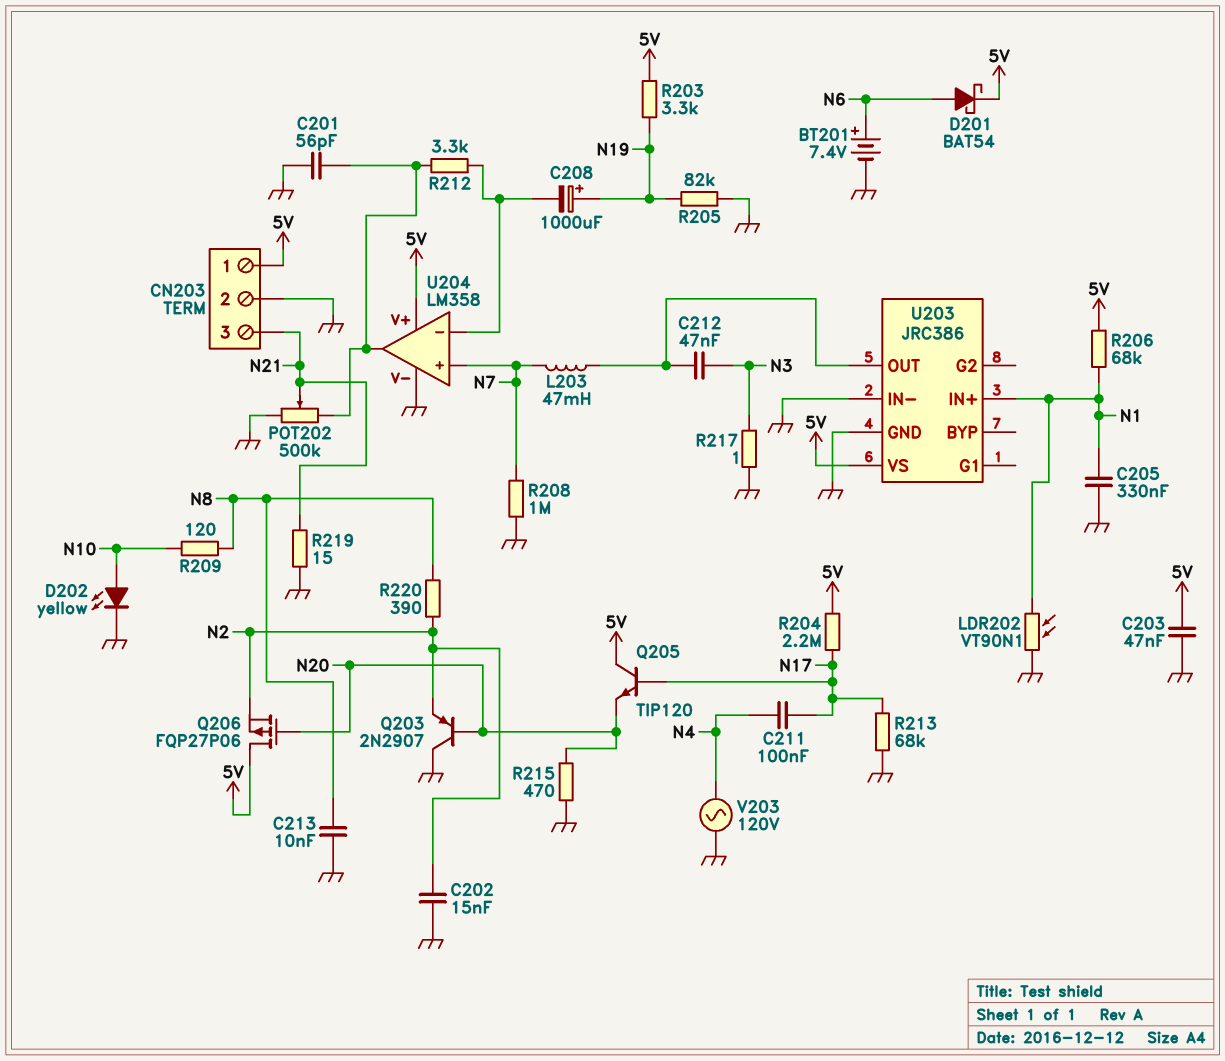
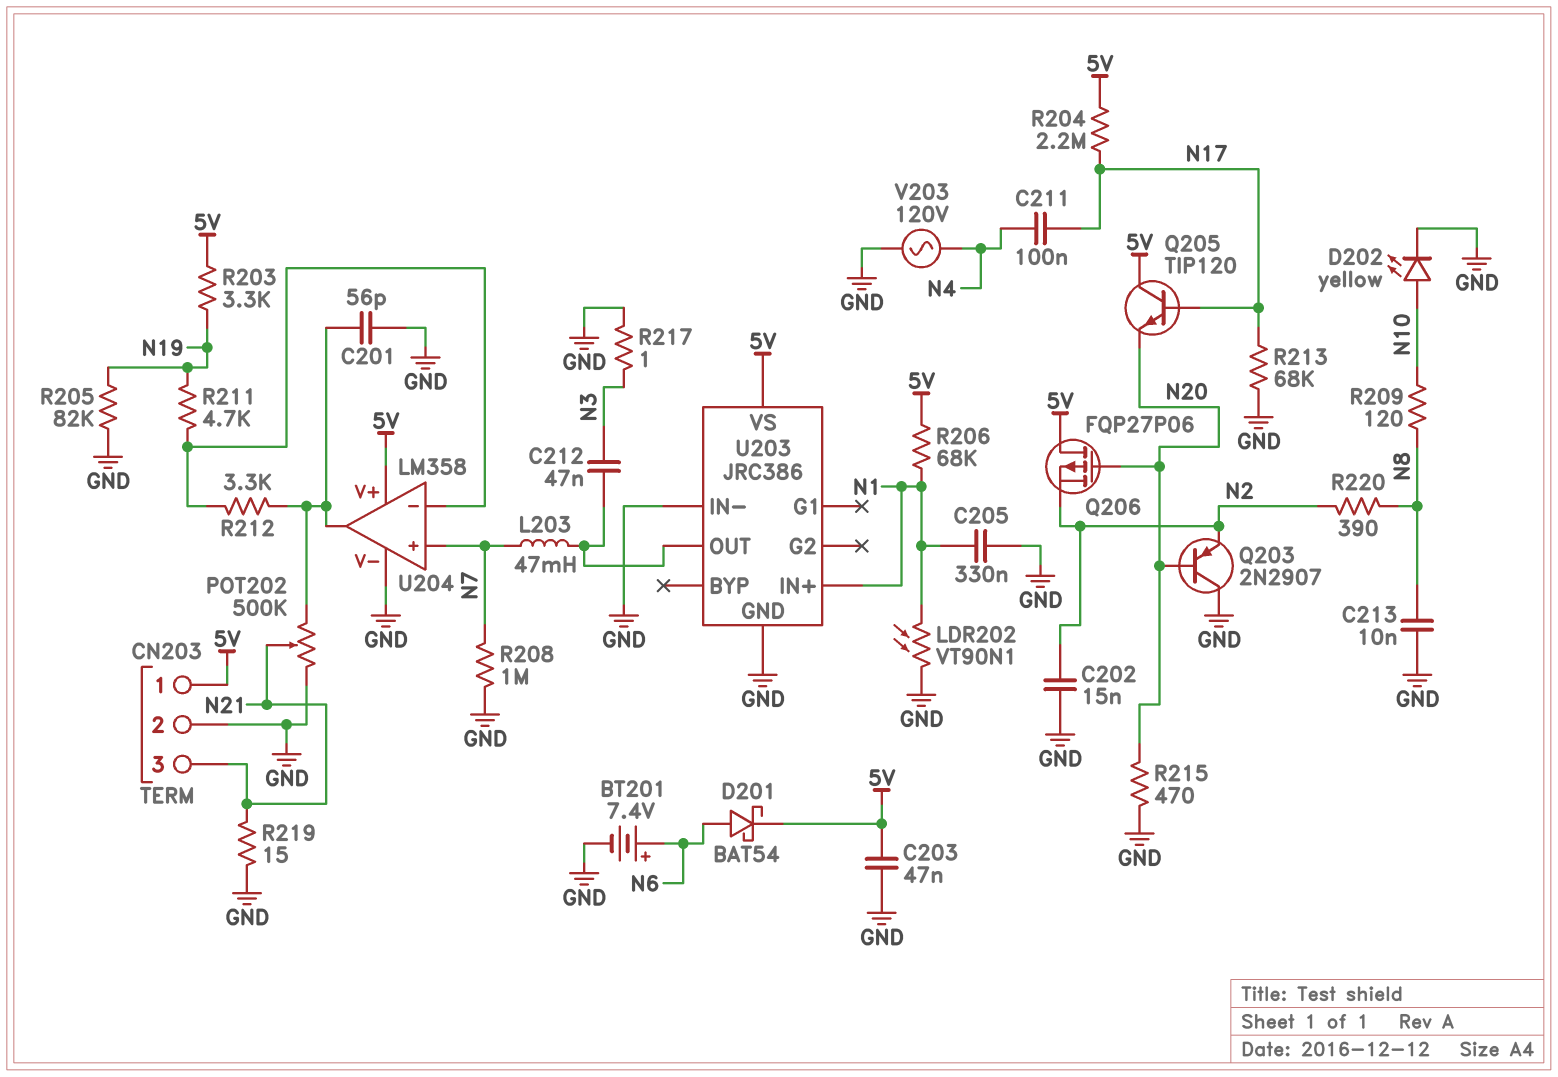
C208: 1000uF (plus N19, minus U204/in-) -> none
R211: none -> 4.7k (N19, U204/in-)

